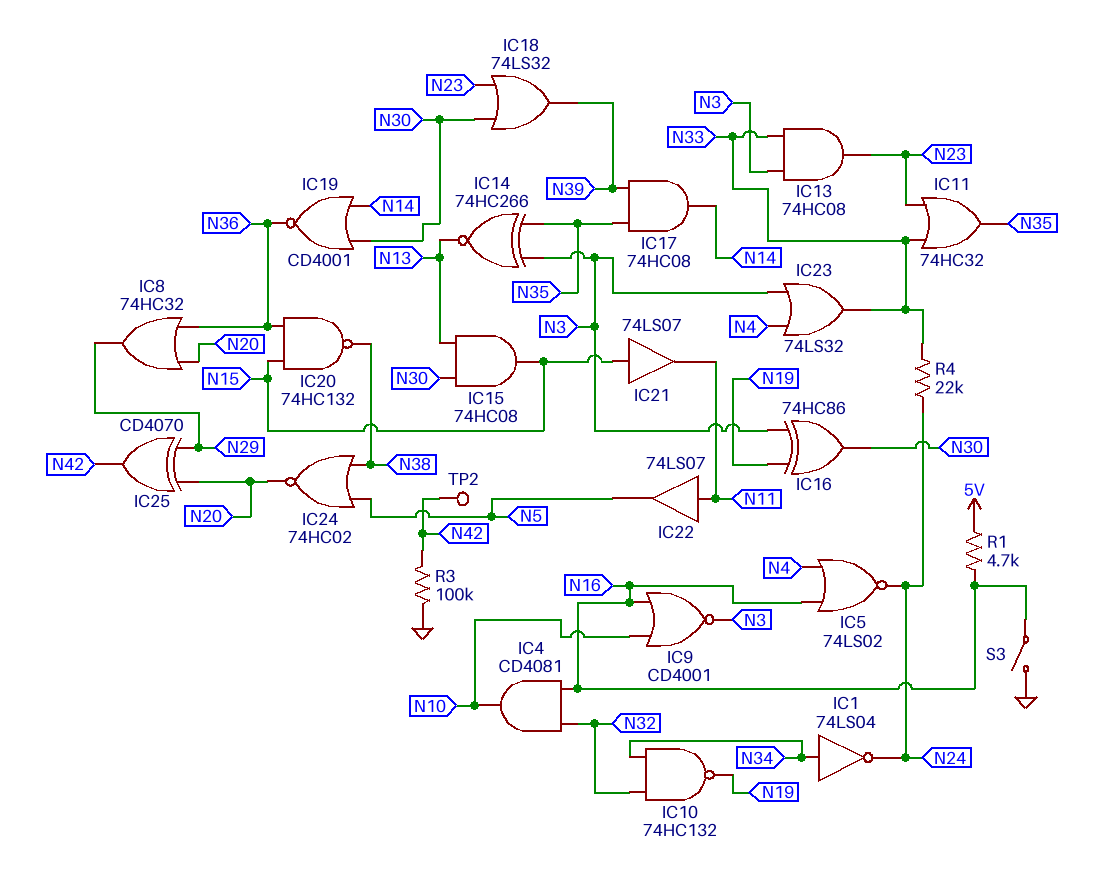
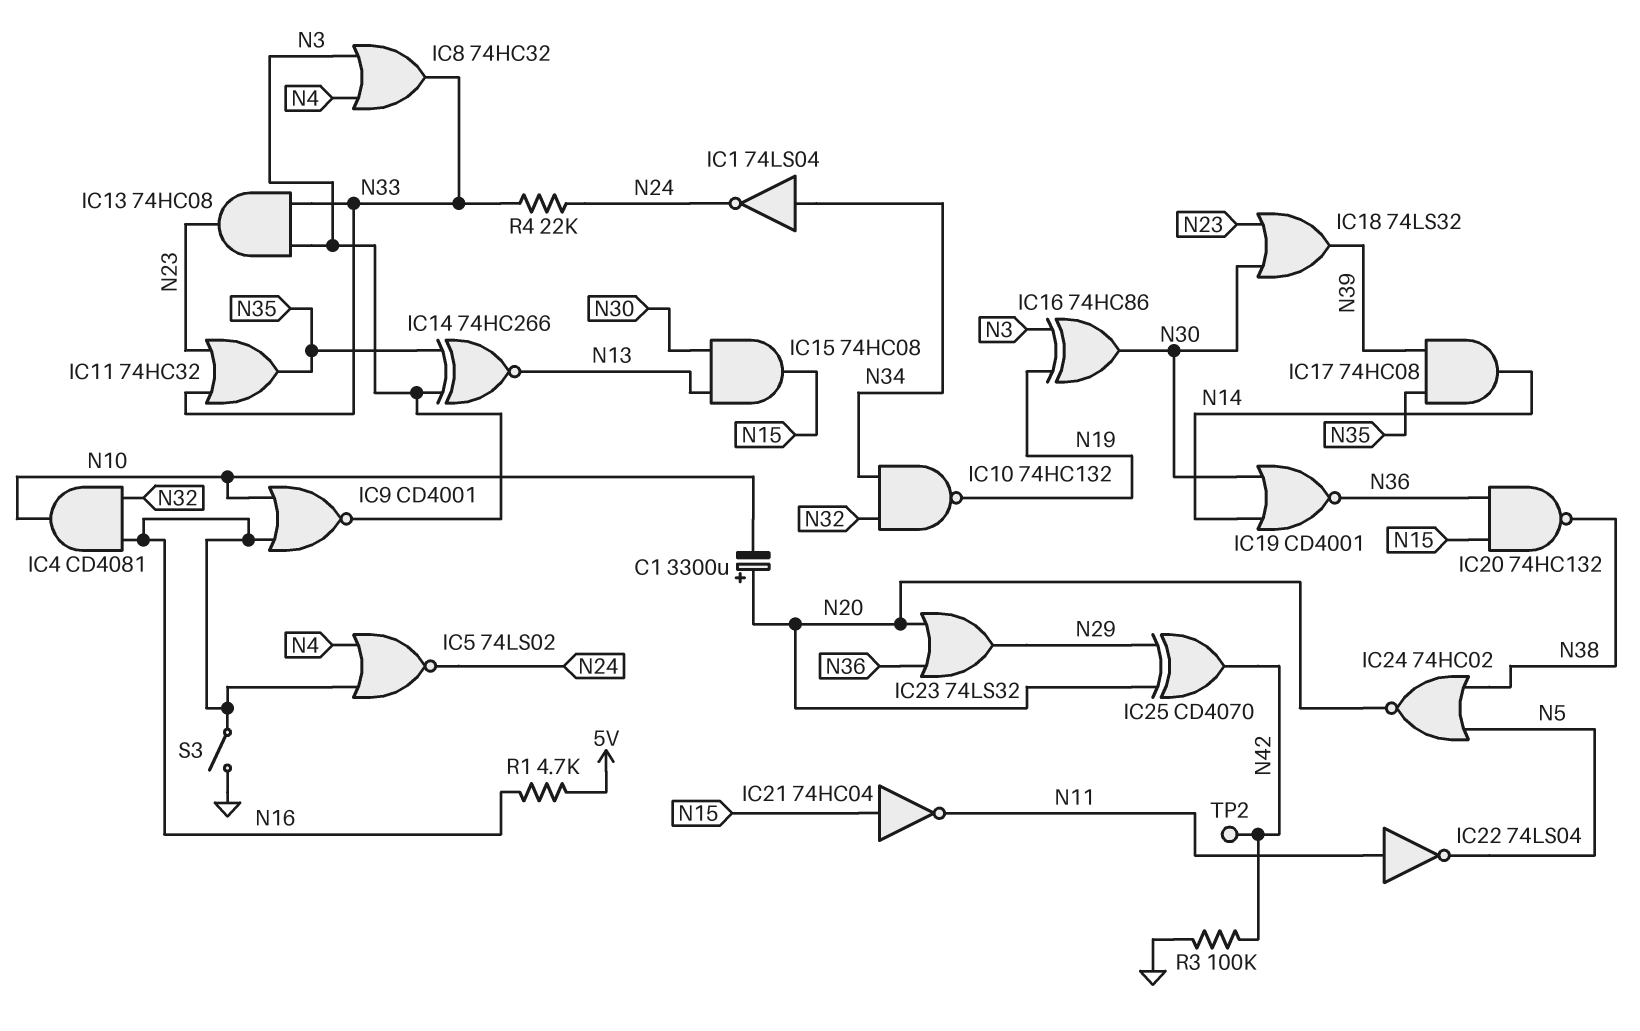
C1: none -> 3300uF (plus N20, minus N10)
IC8: OR 74HC32 (in N20, in N36, out N29) -> OR 74HC32 (in N3, in N4, out N33)
IC21: buffer 74LS07 (in N15, out N11) -> NOT 74HC04 (in N15, out N11)
IC22: buffer 74LS07 (in N11, out N5) -> NOT 74LS04 (in N11, out N5)
IC23: OR 74LS32 (in N3, in N4, out N33) -> OR 74LS32 (in N20, in N36, out N29)

